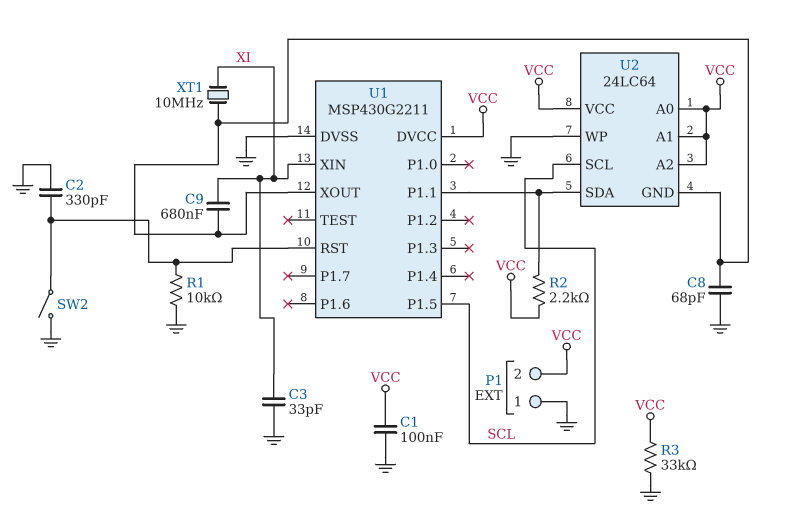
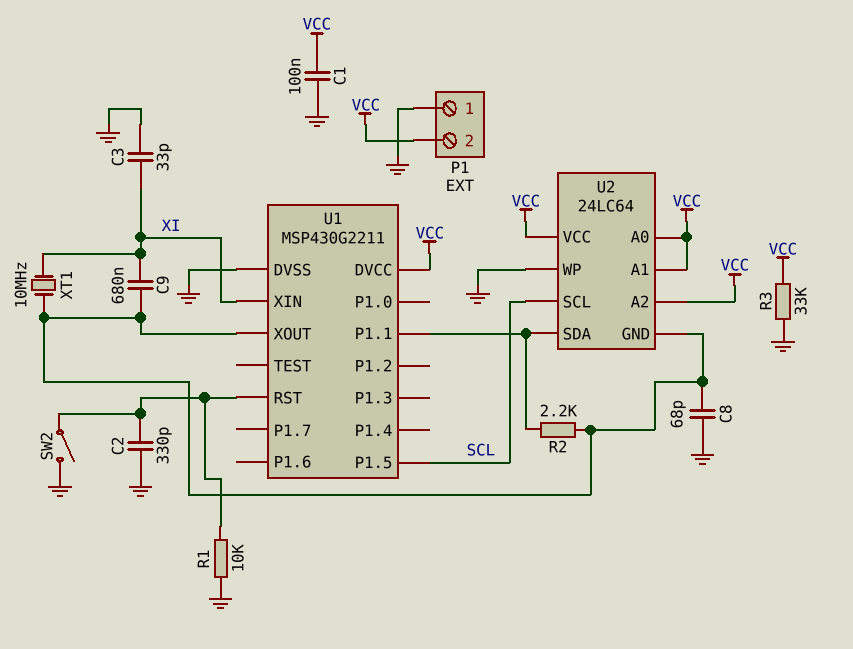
R2: 2.2k (U1/P1.1, VCC) -> 2.2k (U1/P1.1, U1/XOUT)

